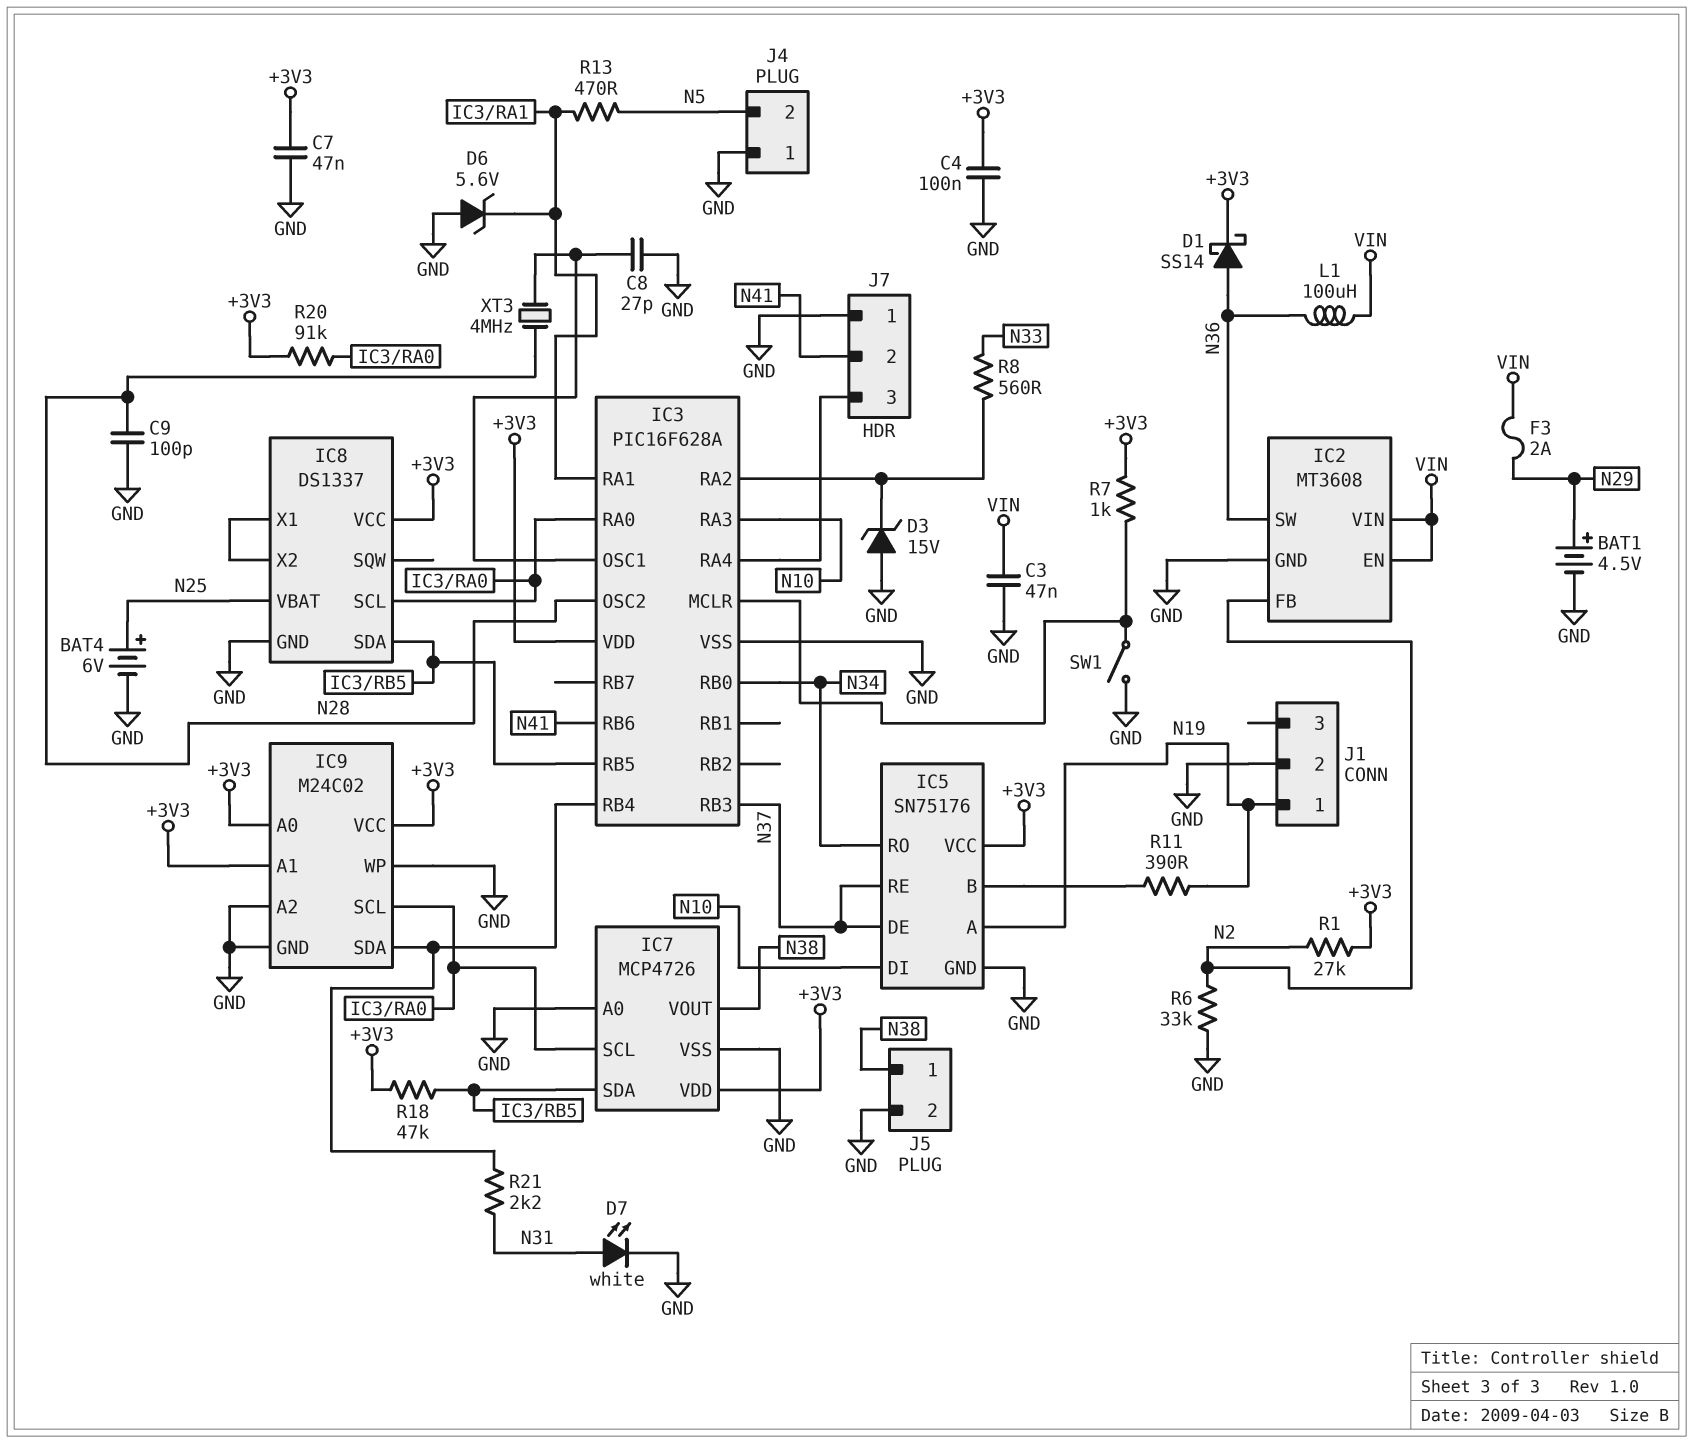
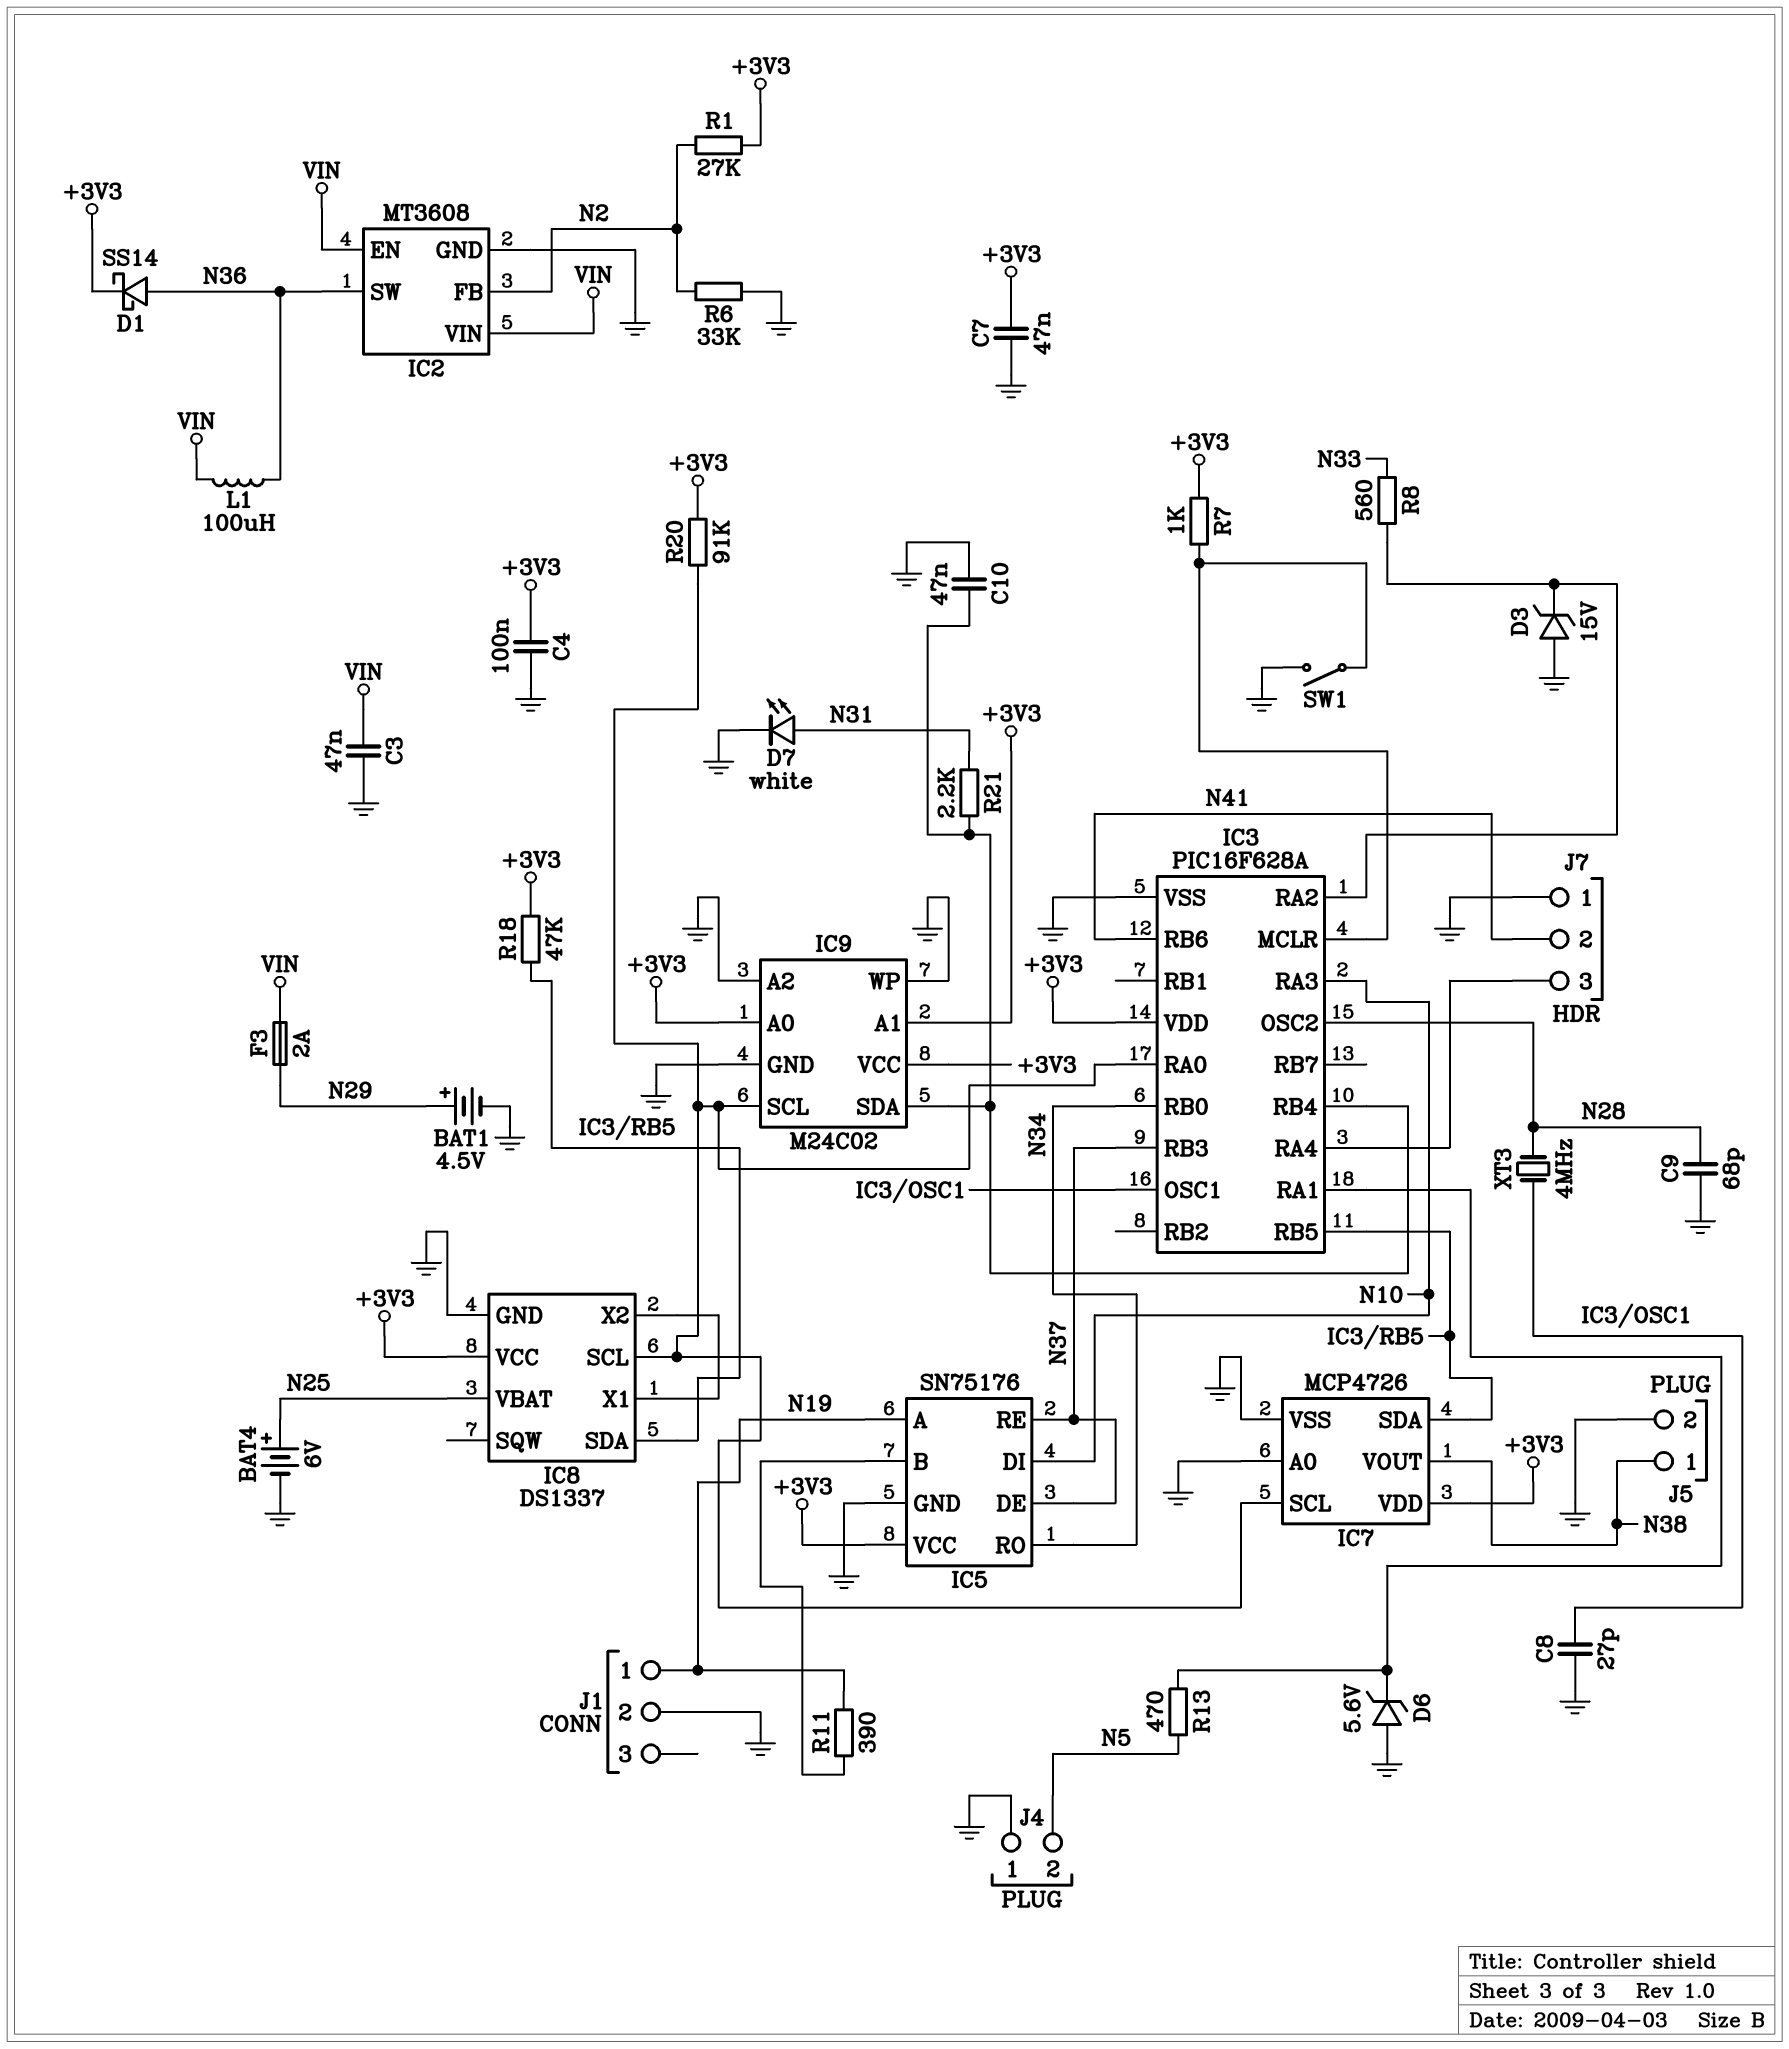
C9: 100pF (GND, N28) -> 68pF (GND, N28)
C10: none -> 47nF (GND, IC3/RB4)

